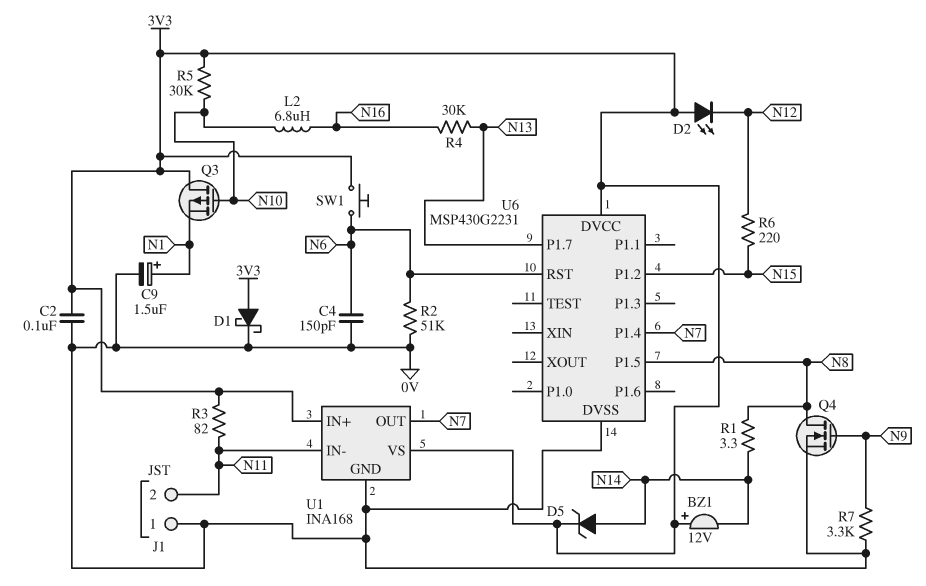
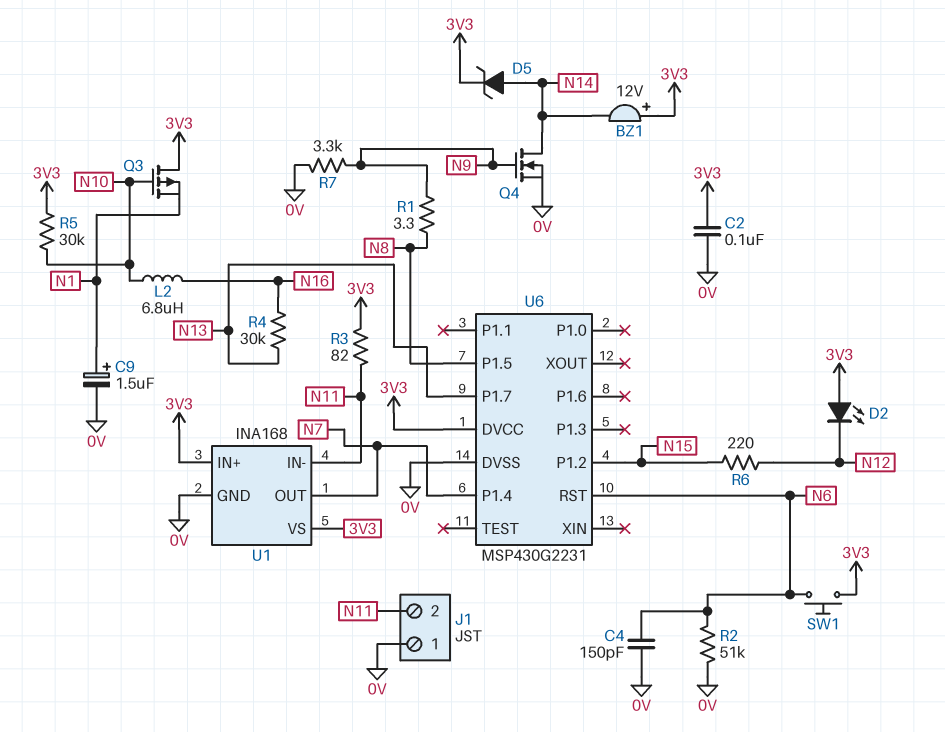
D1: schottky (A 3V3, K 0V) -> none
Q4: NMOS (G N9, D N8, S 0V) -> NMOS (G N9, D N14, S 0V)
R1: 3.3 (N8, N14) -> 3.3 (N8, N9)

